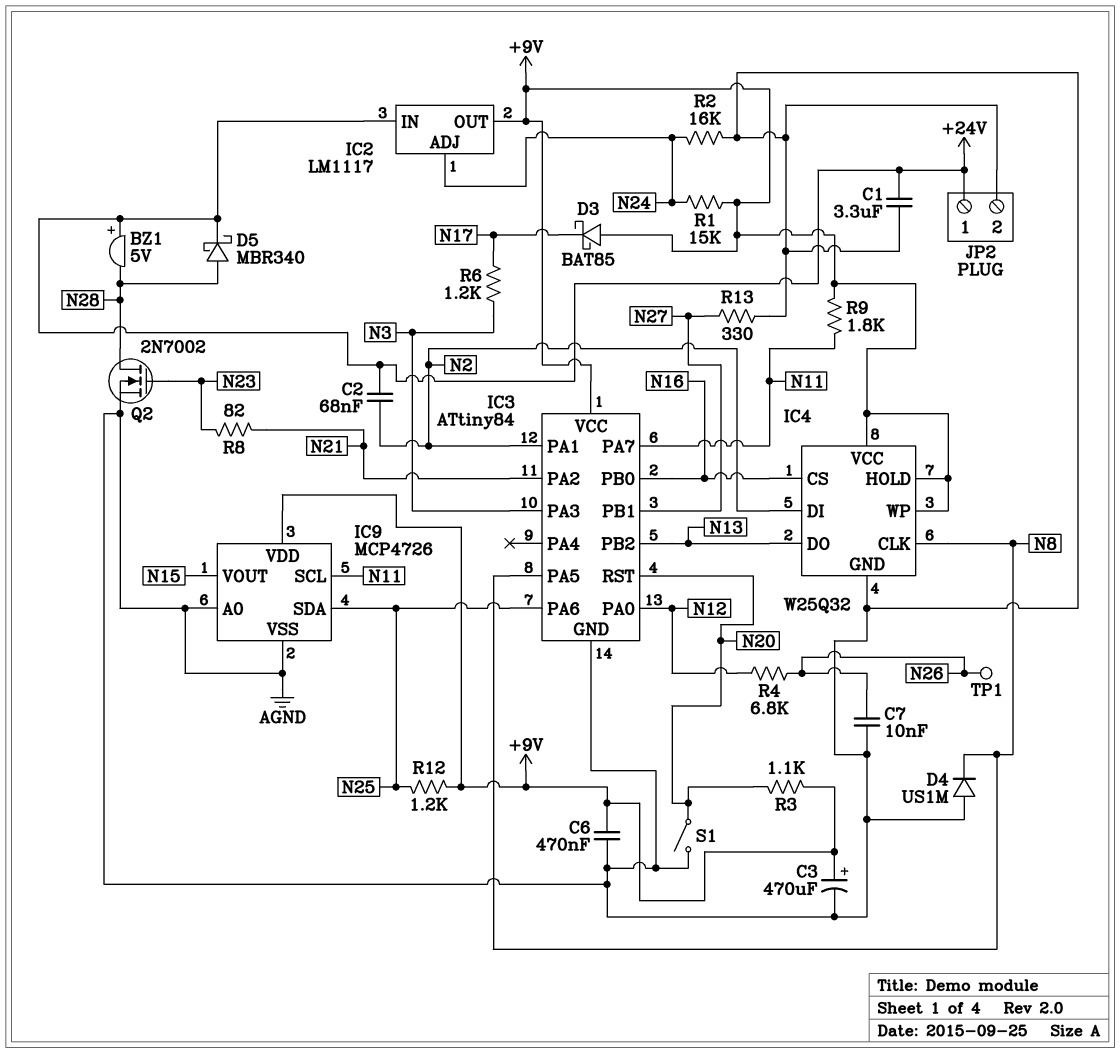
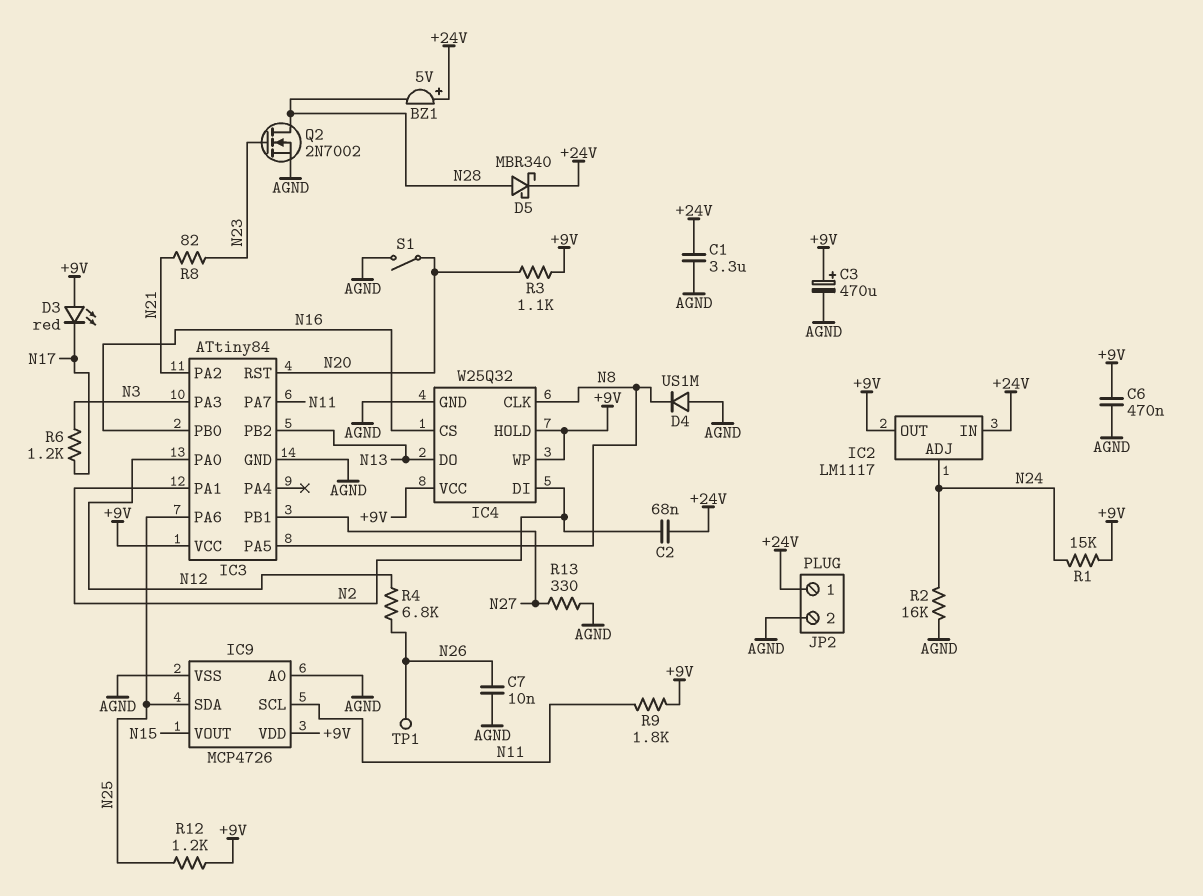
D3: schottky BAT85 (A +9V, K N17) -> LED red (A +9V, K N17)

